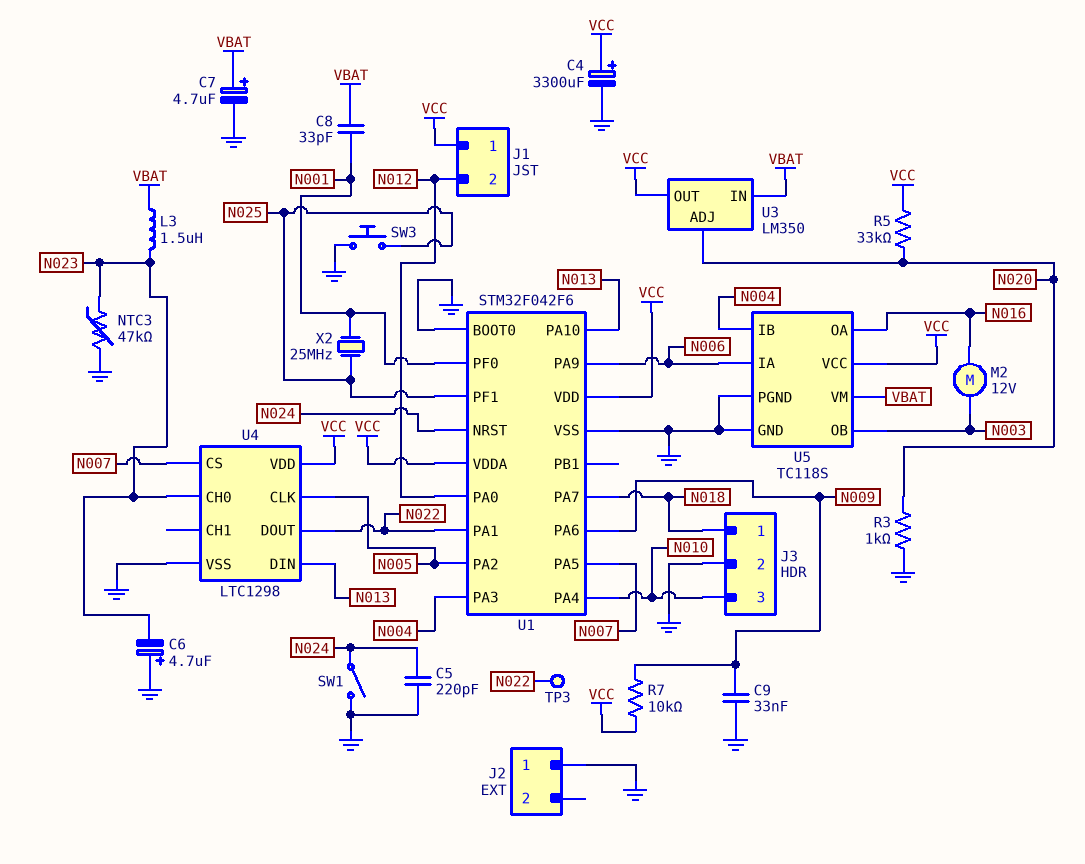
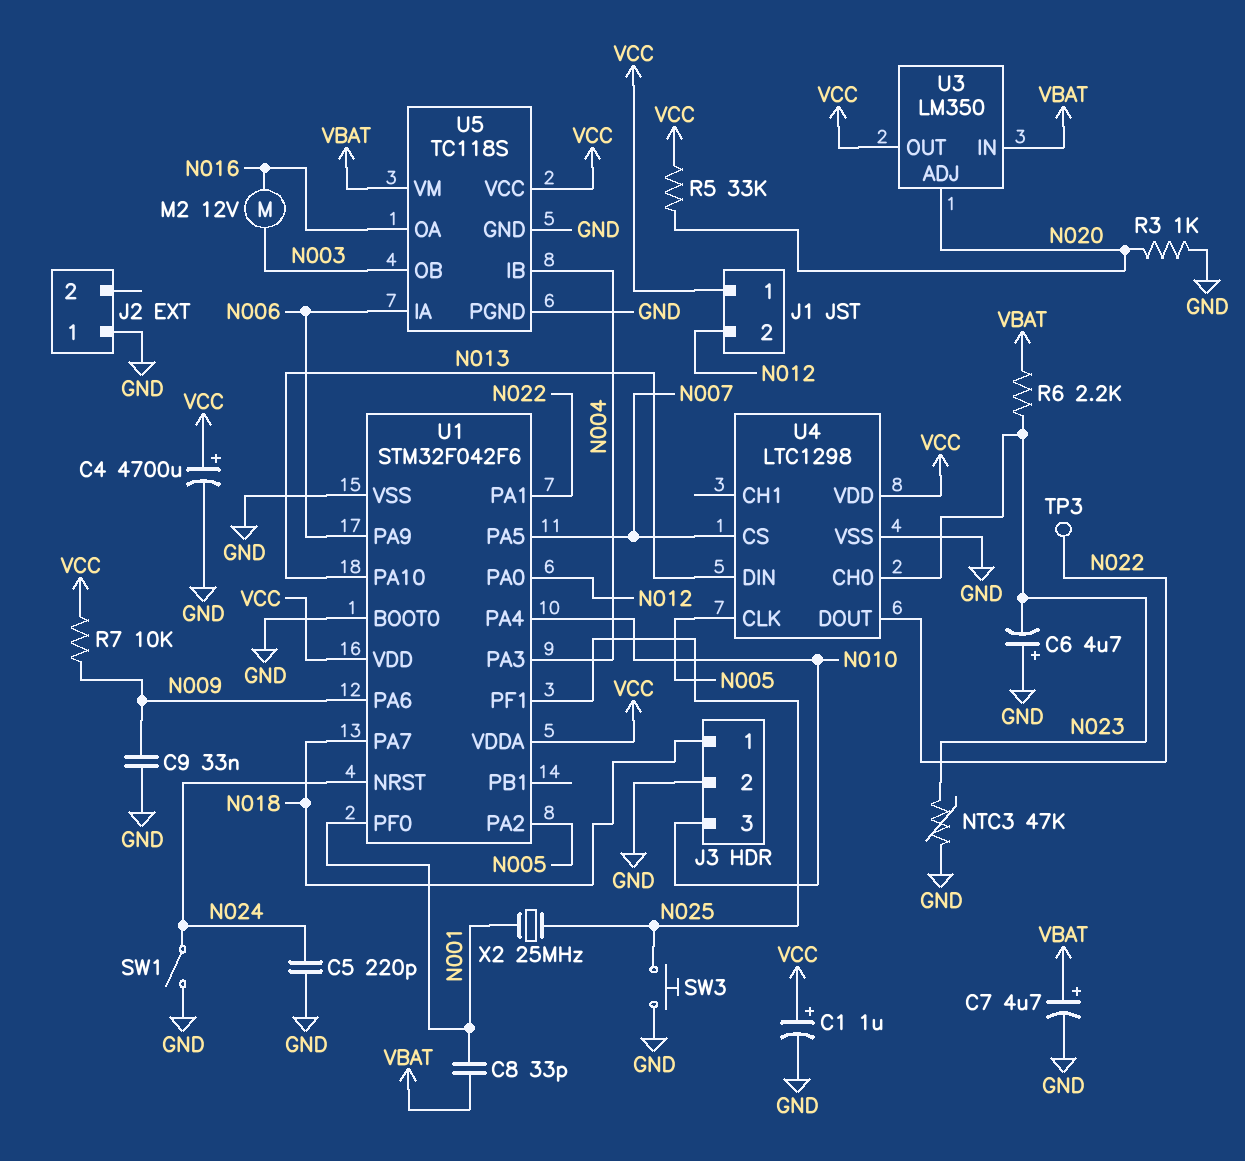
C1: none -> 1uF (plus VCC, minus GND)
C4: 3300uF (plus VCC, minus GND) -> 4700uF (plus VCC, minus GND)
L3: 1.5uH (N023, VBAT) -> none
R6: none -> 2.2k (N023, VBAT)

